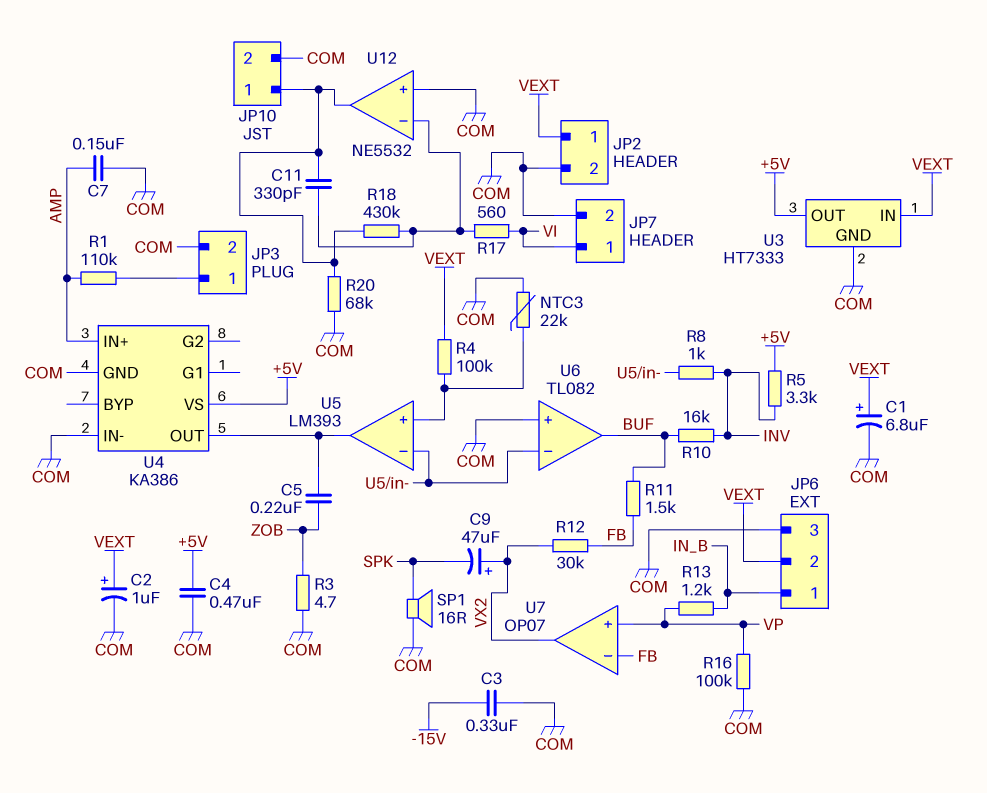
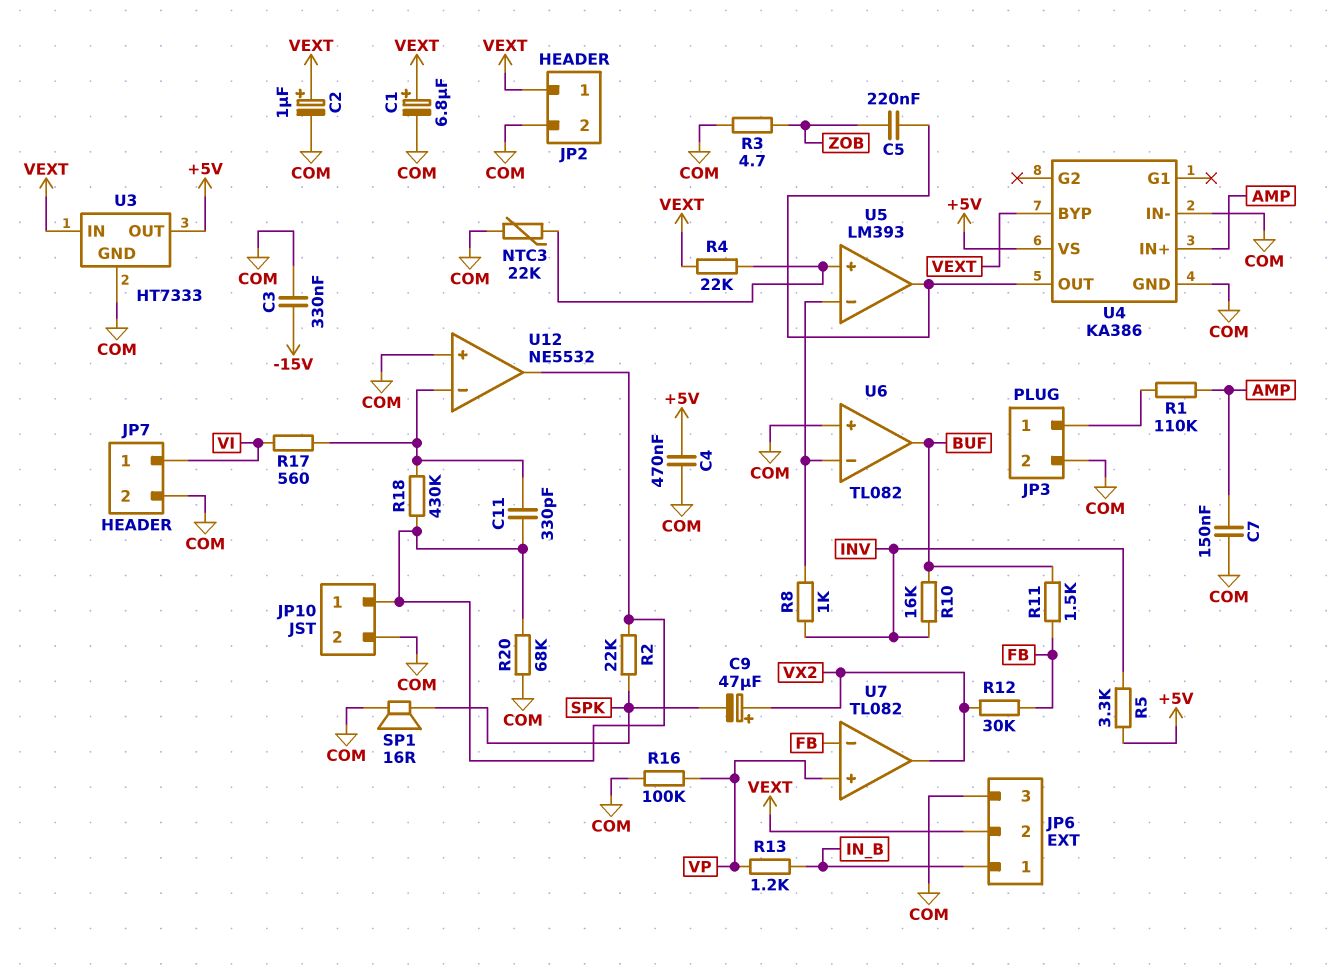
R2: none -> 22k (JP10/1, SPK)
R4: 100k (U5/in+, VEXT) -> 22k (U5/in+, VEXT)
U4 pin BYP: none -> VEXT
U7: OP07 -> TL082

